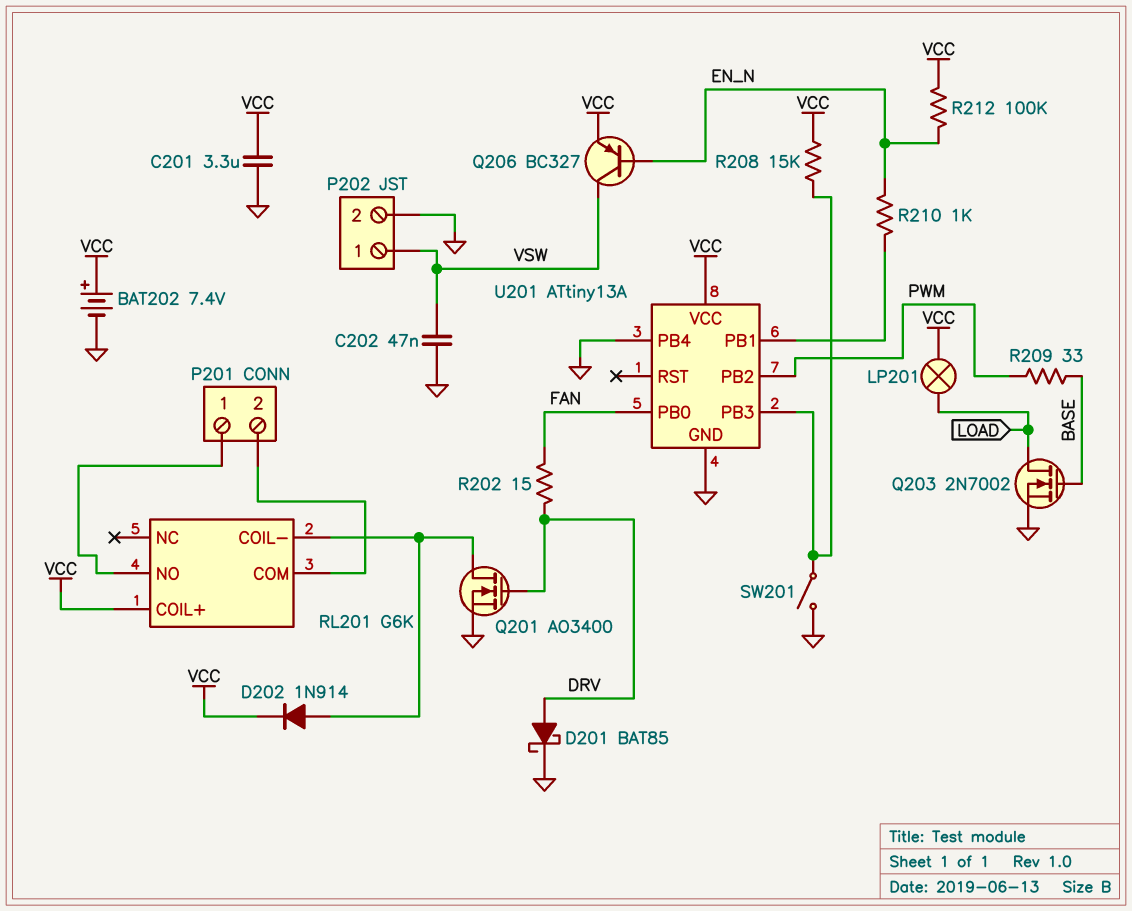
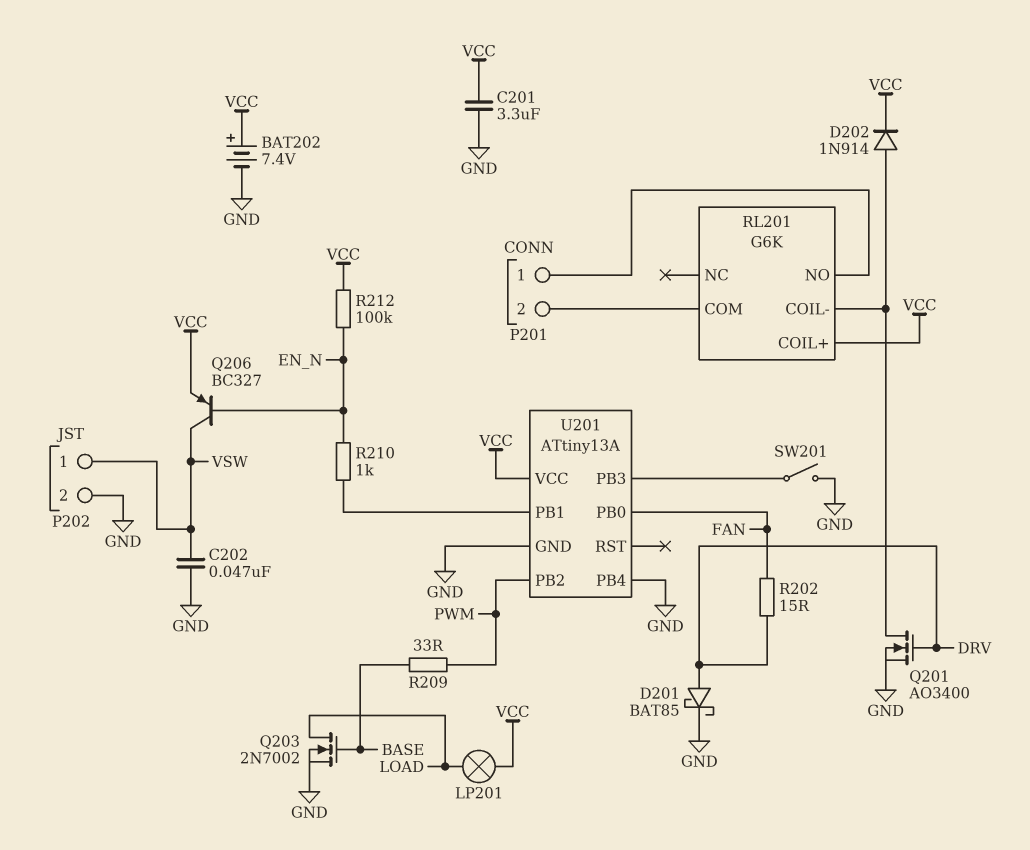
R208: 15k (U201/PB3, VCC) -> none

